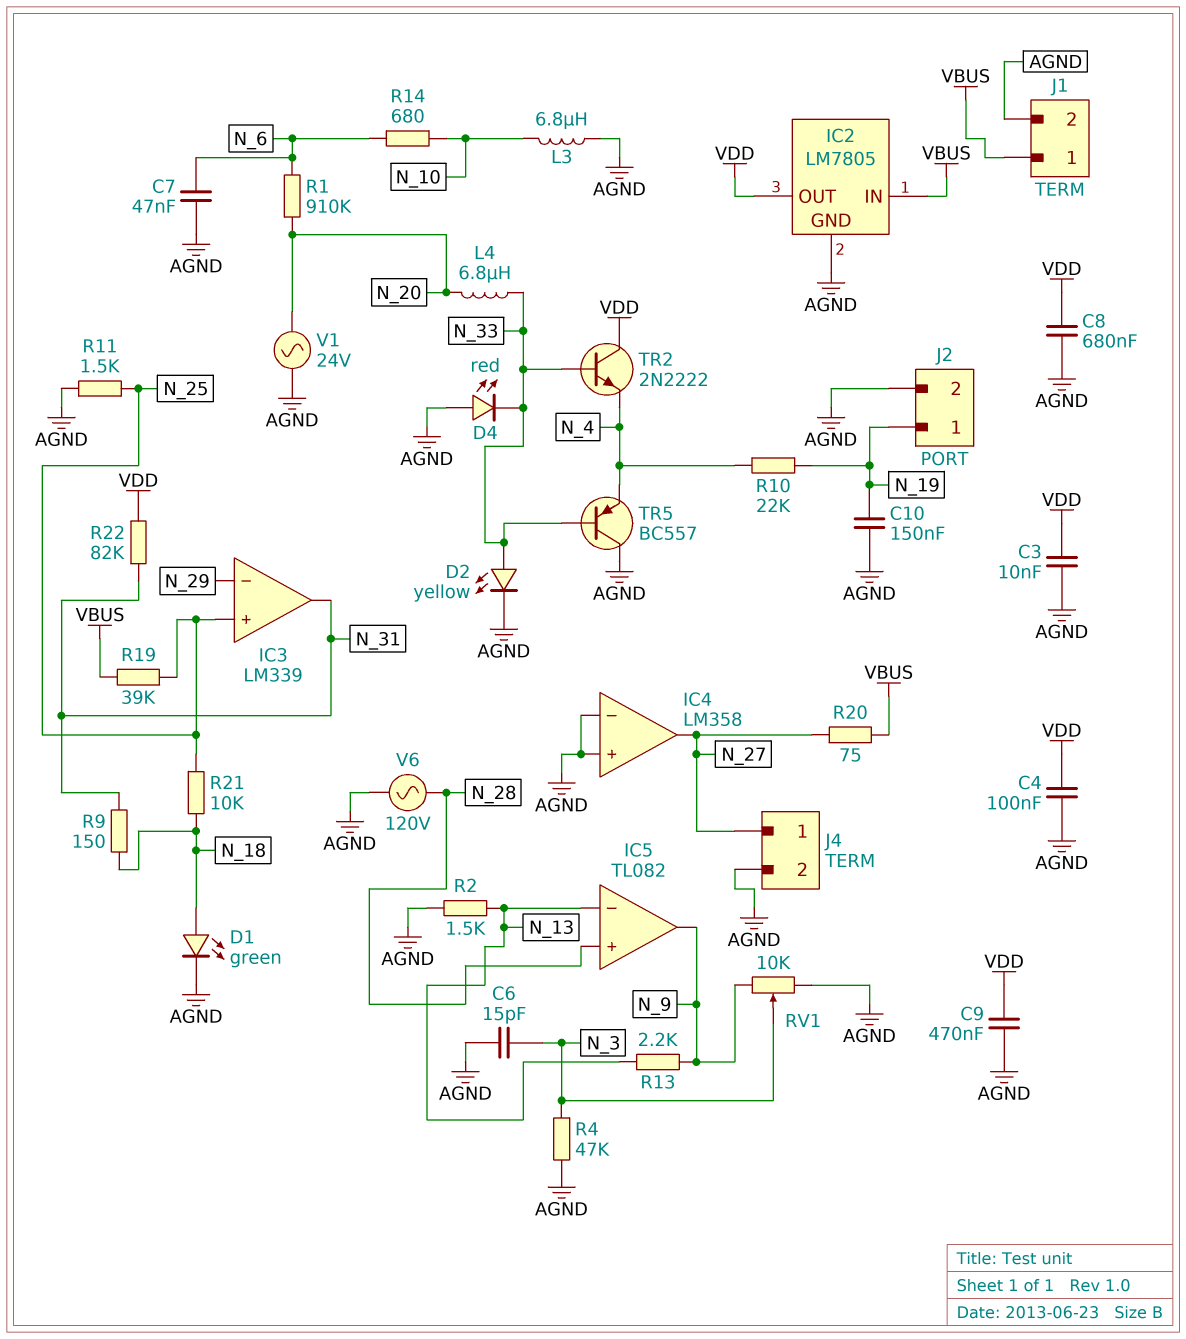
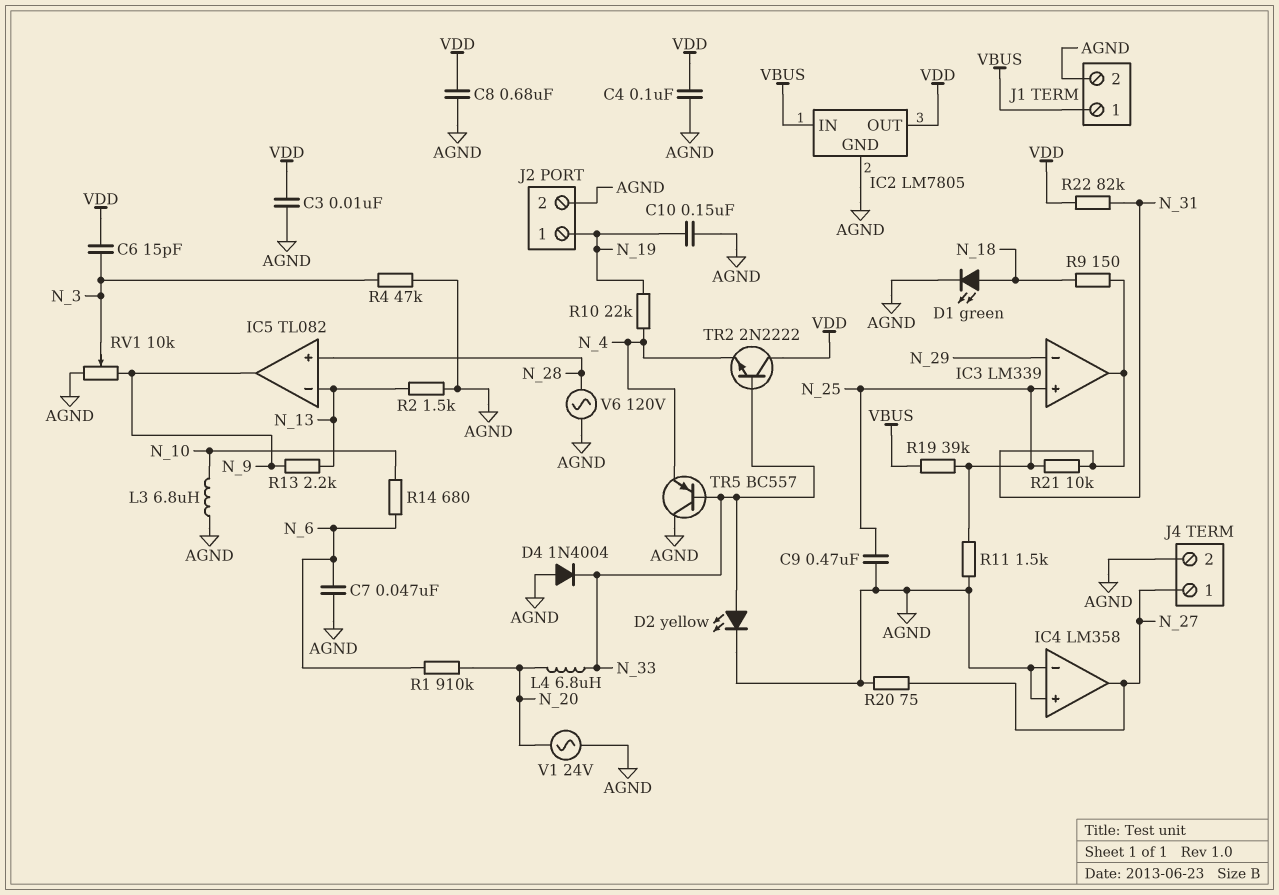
C6: 15pF (AGND, N_3) -> 15pF (N_3, VDD)
C9: 470nF (AGND, VDD) -> 470nF (AGND, N_25)
D4: LED red (A AGND, K N_33) -> diode 1N4004 (A AGND, K N_33)
R20: 75 (N_27, VBUS) -> 75 (AGND, N_27)
R21: 10k (N_18, N_25) -> 10k (N_25, N_31)

